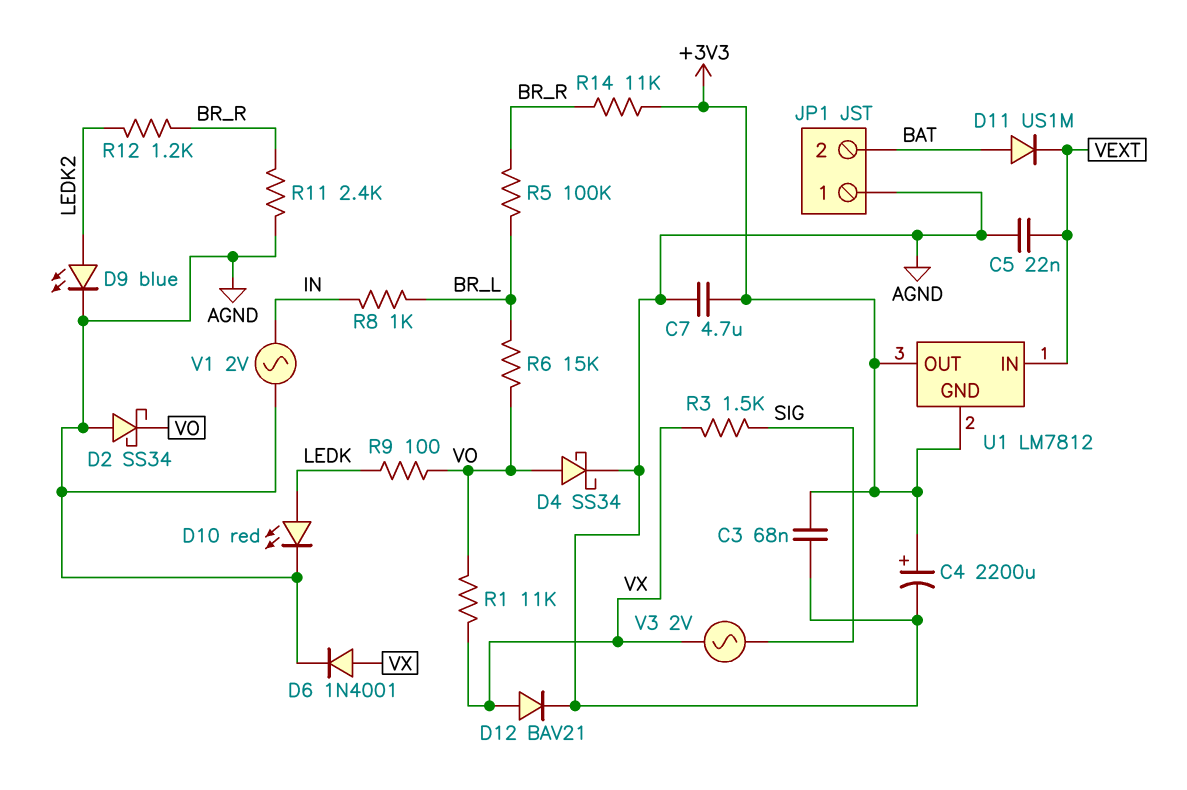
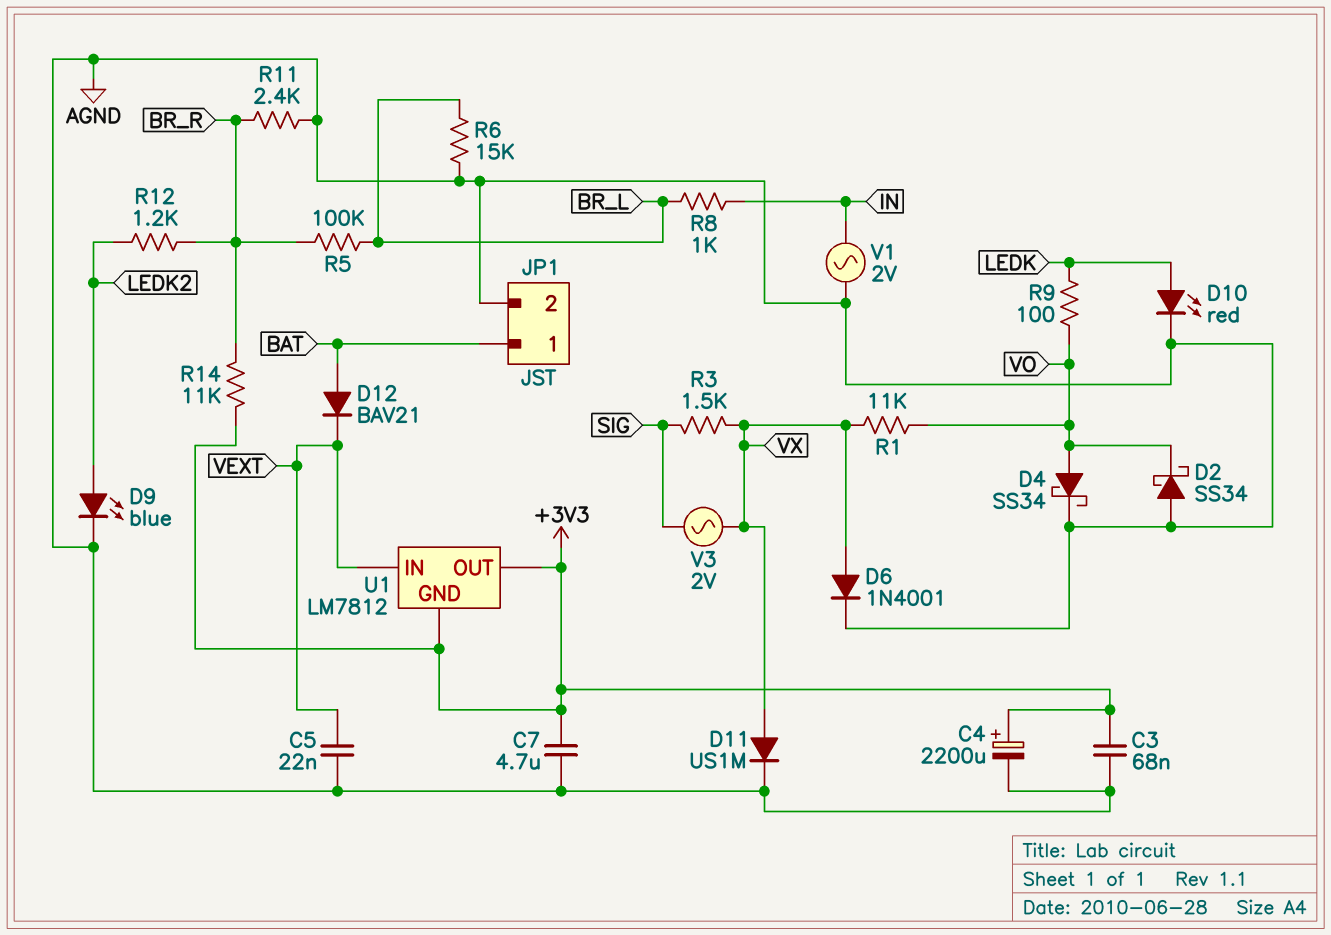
D11: diode US1M (A BAT, K VEXT) -> diode US1M (A VX, K AGND)
D12: diode BAV21 (A VX, K AGND) -> diode BAV21 (A BAT, K VEXT)
JP1 pin 1: AGND -> BAT
JP1 pin 2: BAT -> AGND
R6: 15k (BR_L, VO) -> 15k (AGND, BR_L)

